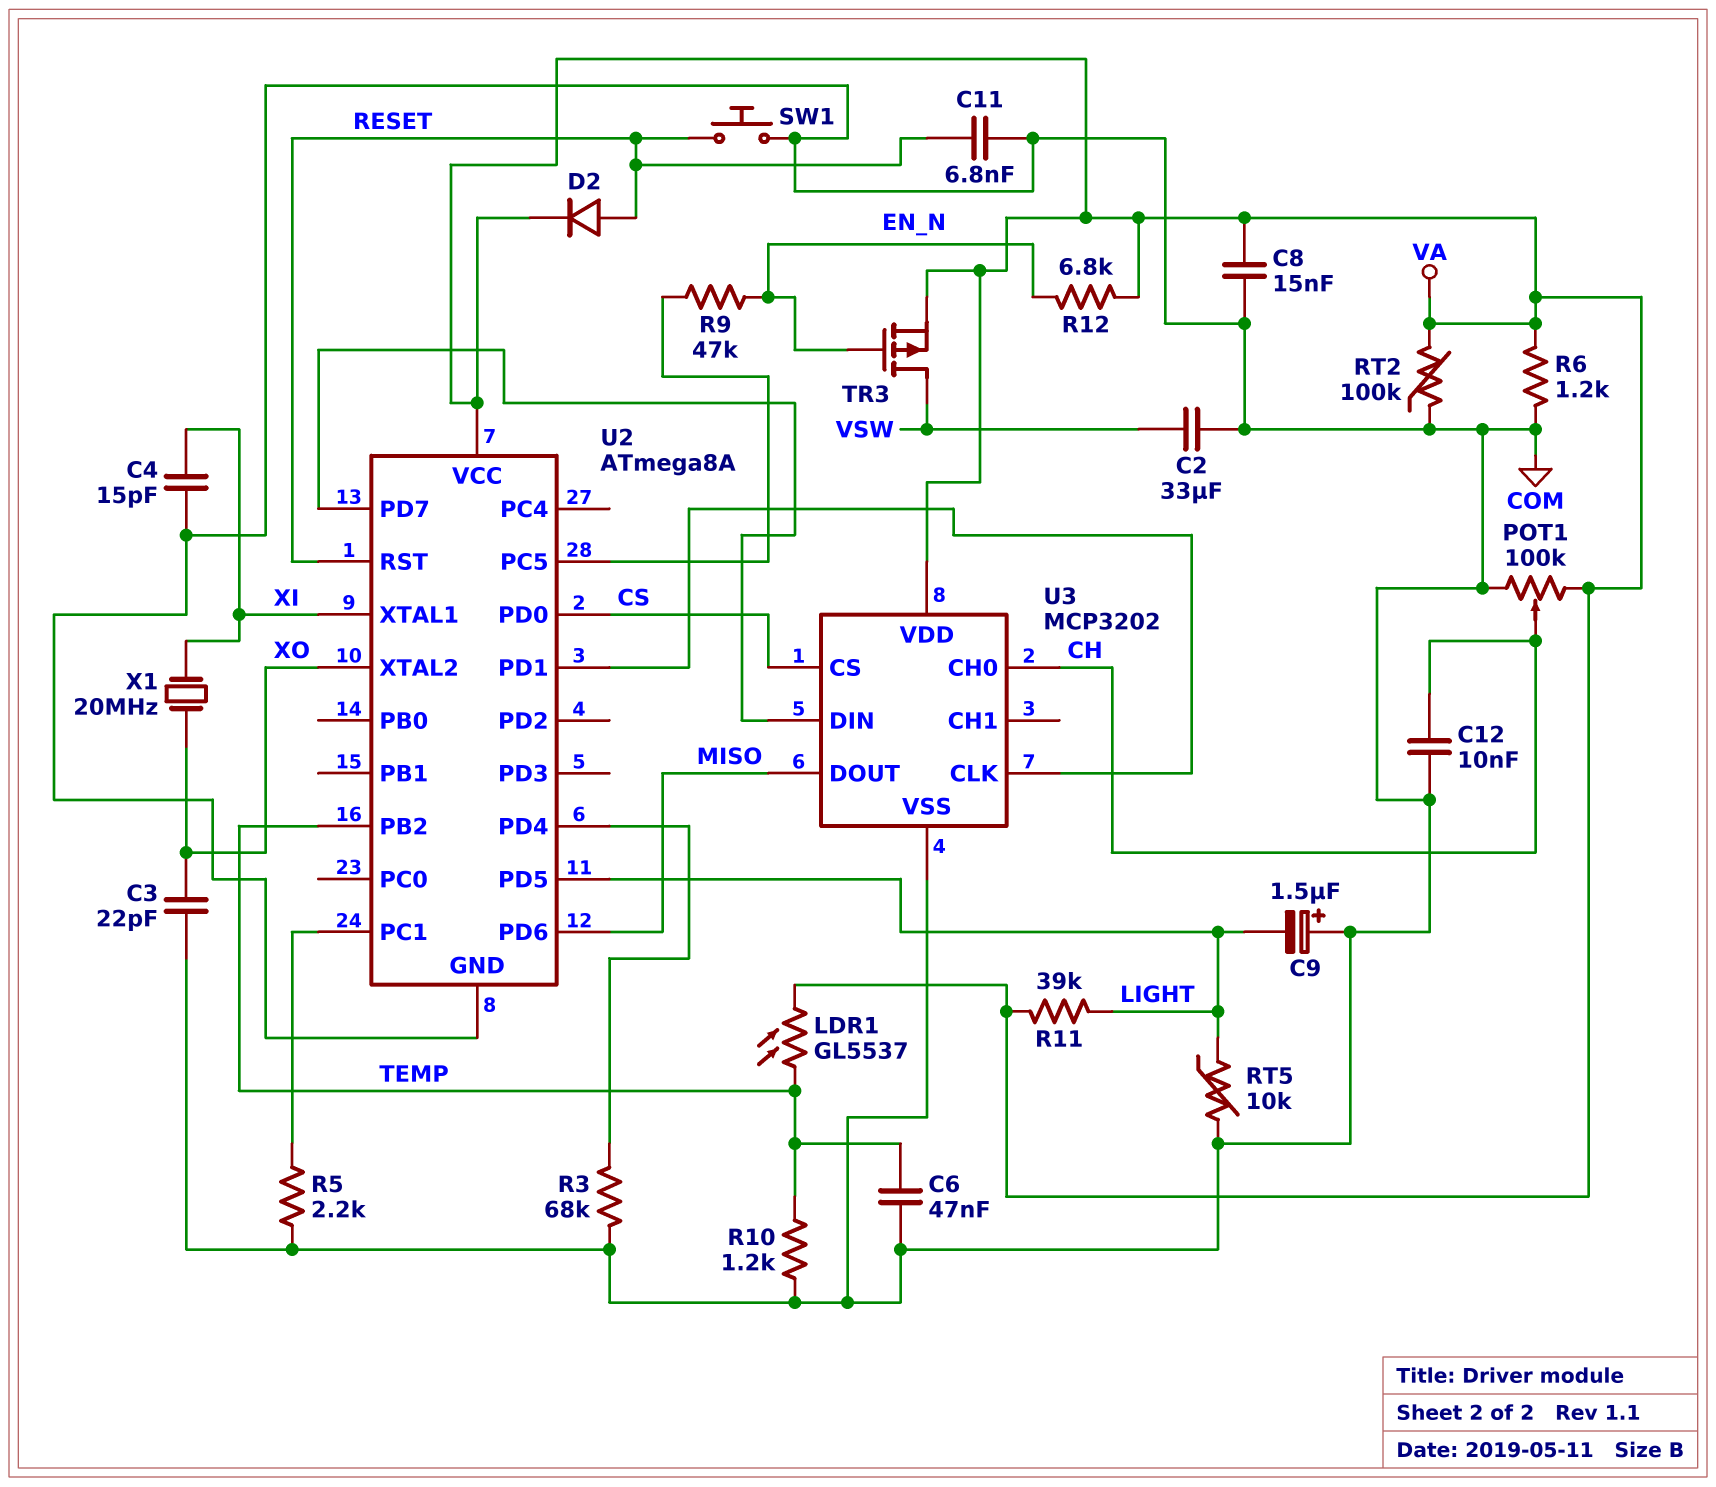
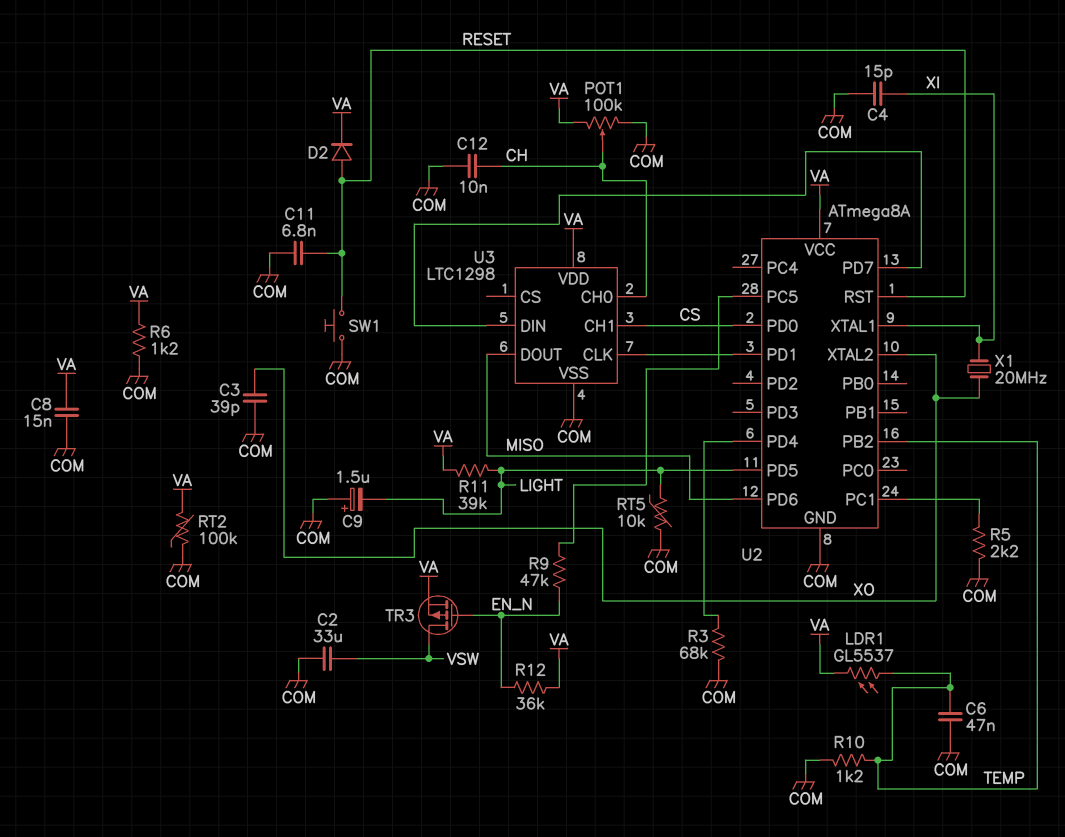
C3: 22pF (COM, XO) -> 39pF (COM, XO)
R12: 6.8k (EN_N, VA) -> 36k (EN_N, VA)
U3: MCP3202 -> LTC1298
U3 pin CH1: none -> CS
U3 pin CS: CS -> none

